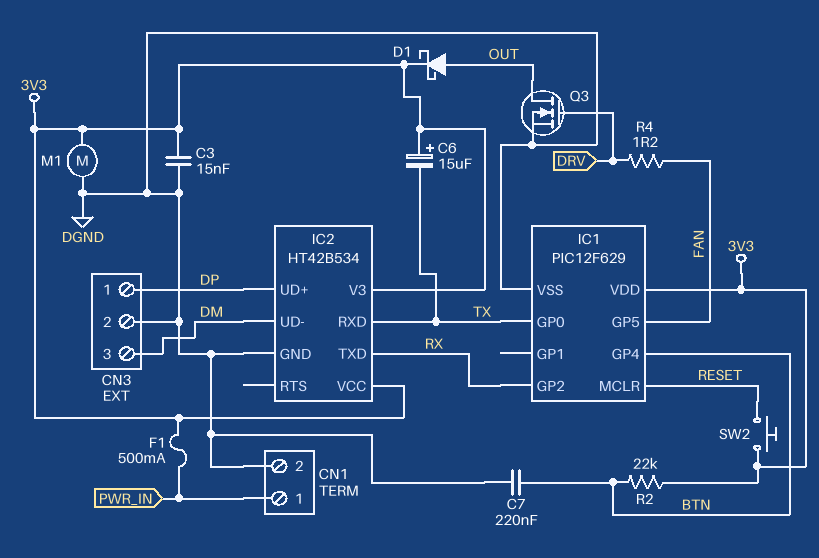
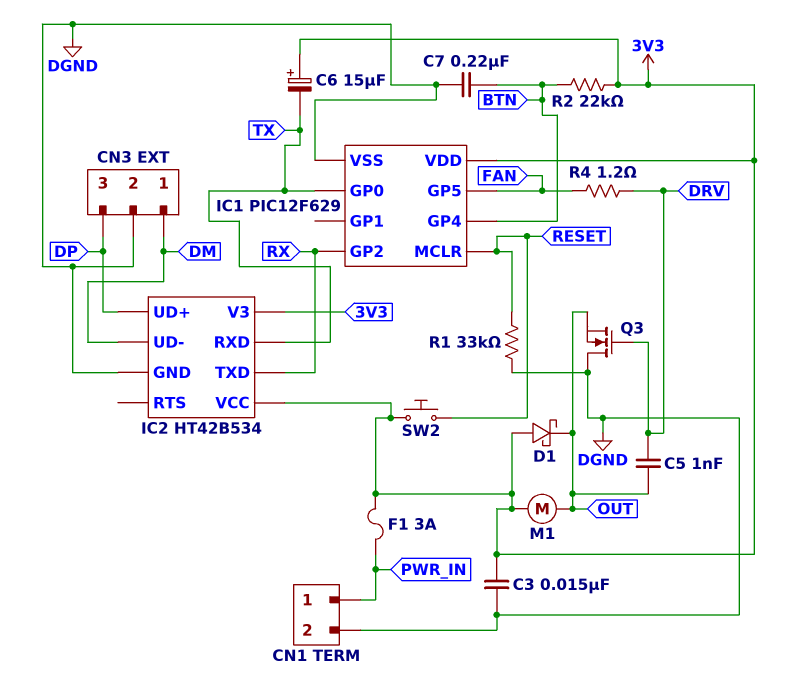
C5: none -> 1nF (DRV, OUT)
CN3 pin 1: DP -> DM
CN3 pin 3: DM -> DP
D1: schottky (A OUT, K 3V3) -> schottky (A 3V3, K OUT)
F1: 500mA (3V3, PWR_IN) -> 3A (3V3, PWR_IN)
M1: motor (3V3, DGND) -> motor (3V3, OUT)
Q3: NMOS (G DRV, D OUT, S DGND) -> NMOS (G DRV, D DGND, S OUT)
R1: none -> 33k (DGND, RESET)

